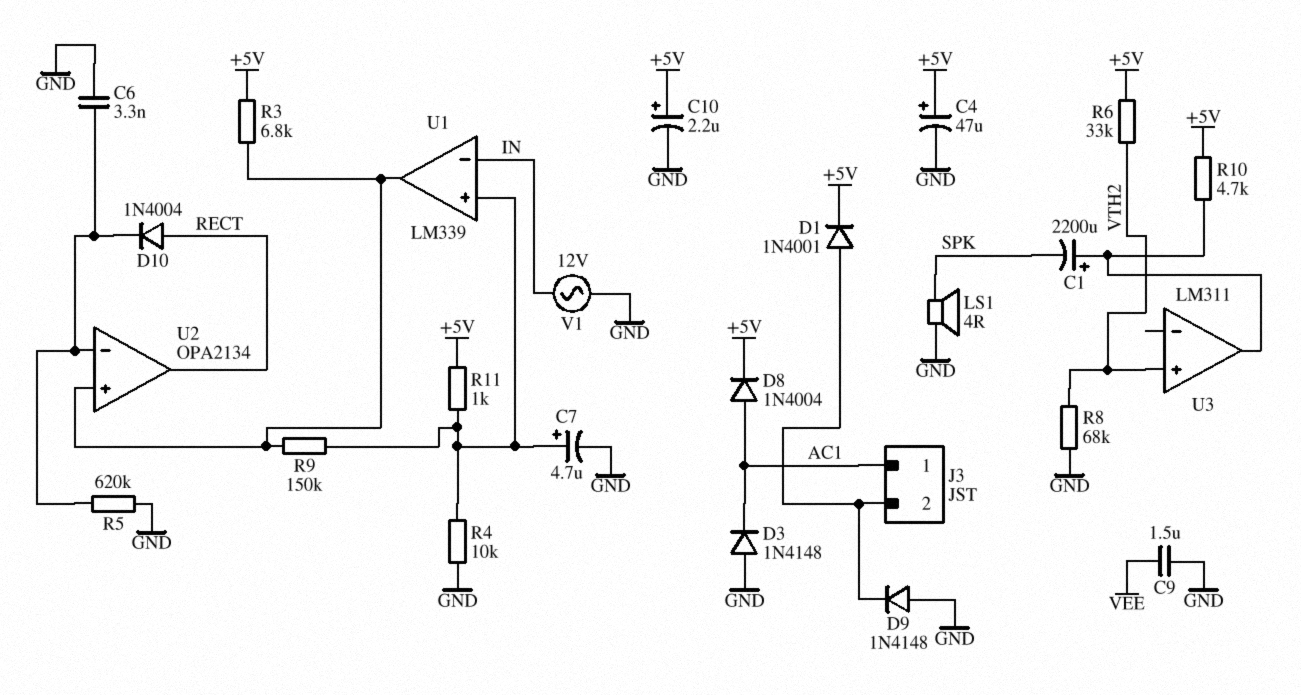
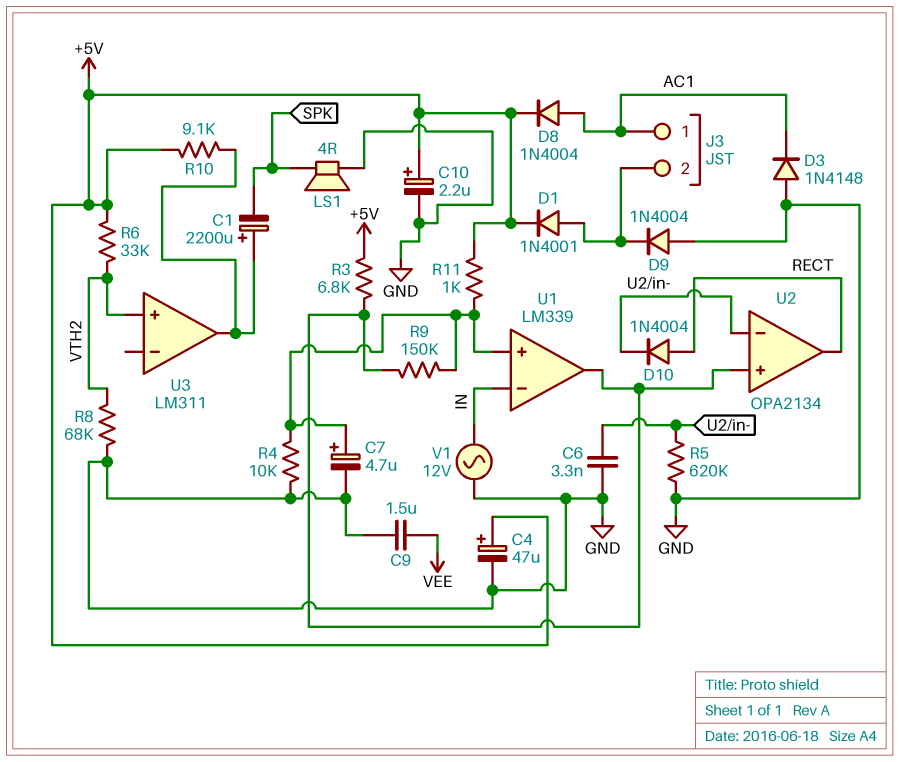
D9: diode 1N4148 (A GND, K J3/2) -> diode 1N4004 (A GND, K J3/2)
R10: 4.7k (+5V, U3/out) -> 9.1k (+5V, U3/out)

